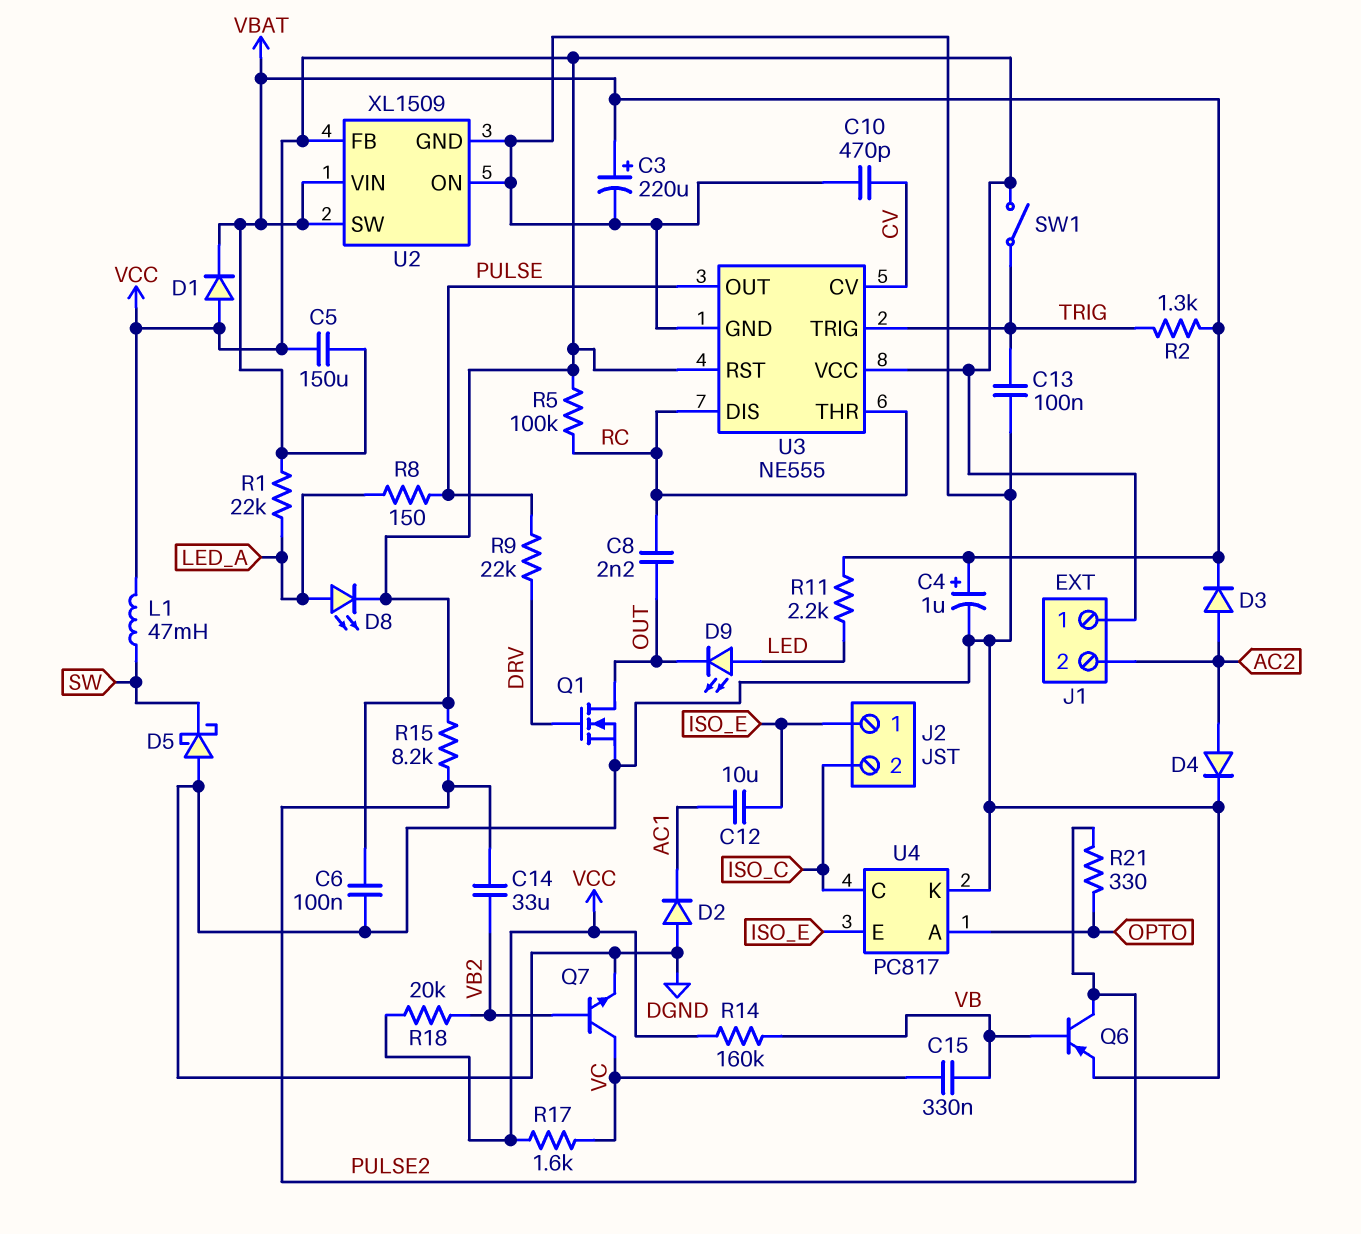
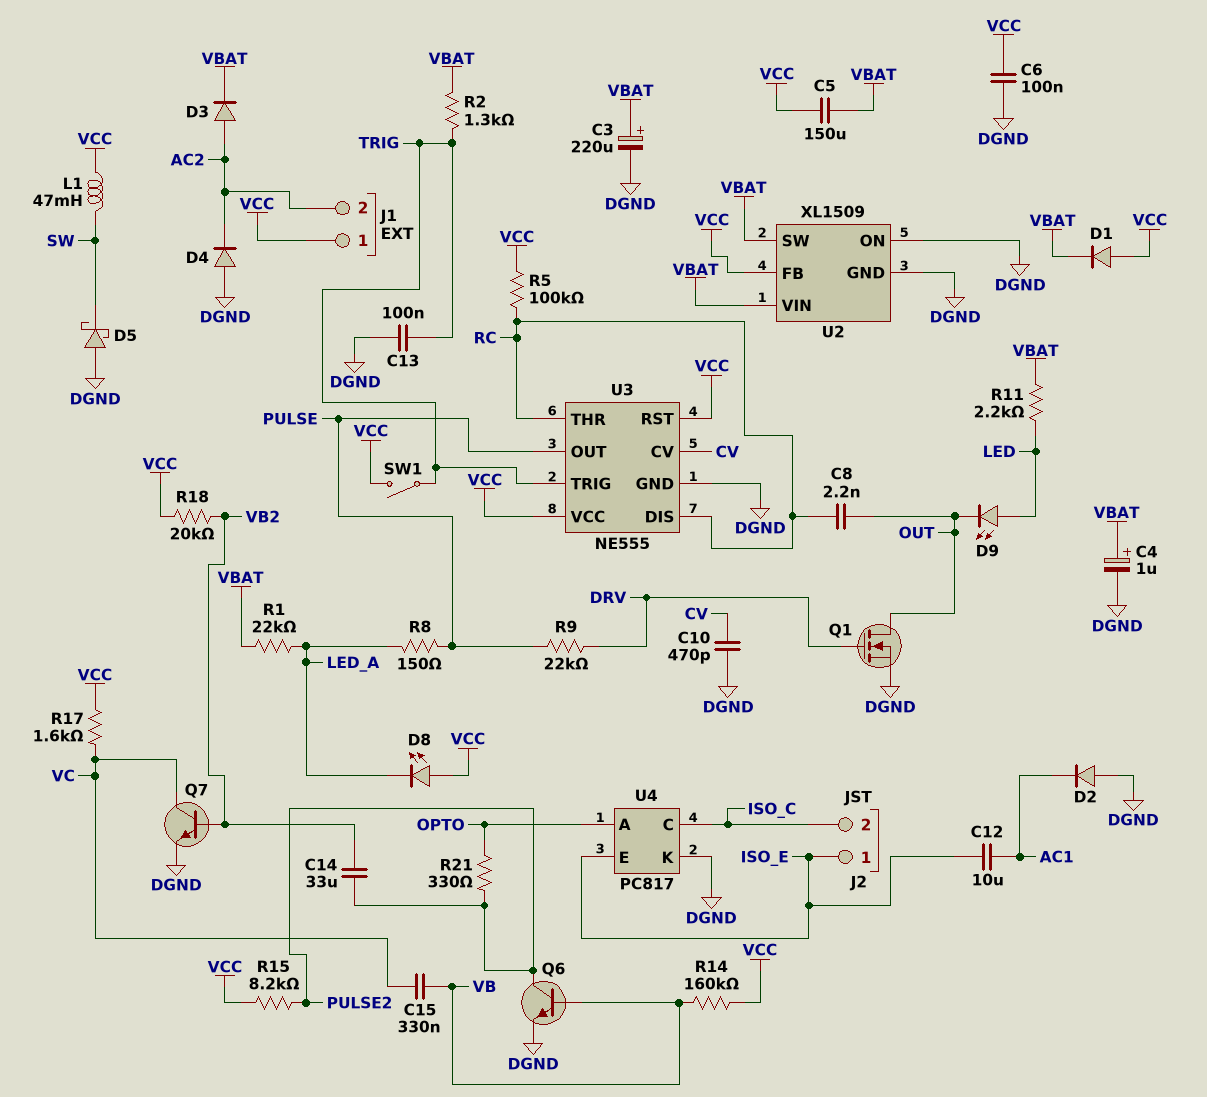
D4: diode (A AC2, K DGND) -> diode (A DGND, K AC2)
D8: LED (A LED_A, K VCC) -> LED (A VCC, K LED_A)
Q6: PNP (B VB, C PULSE2, E DGND) -> NPN (B VB, C PULSE2, E DGND)

